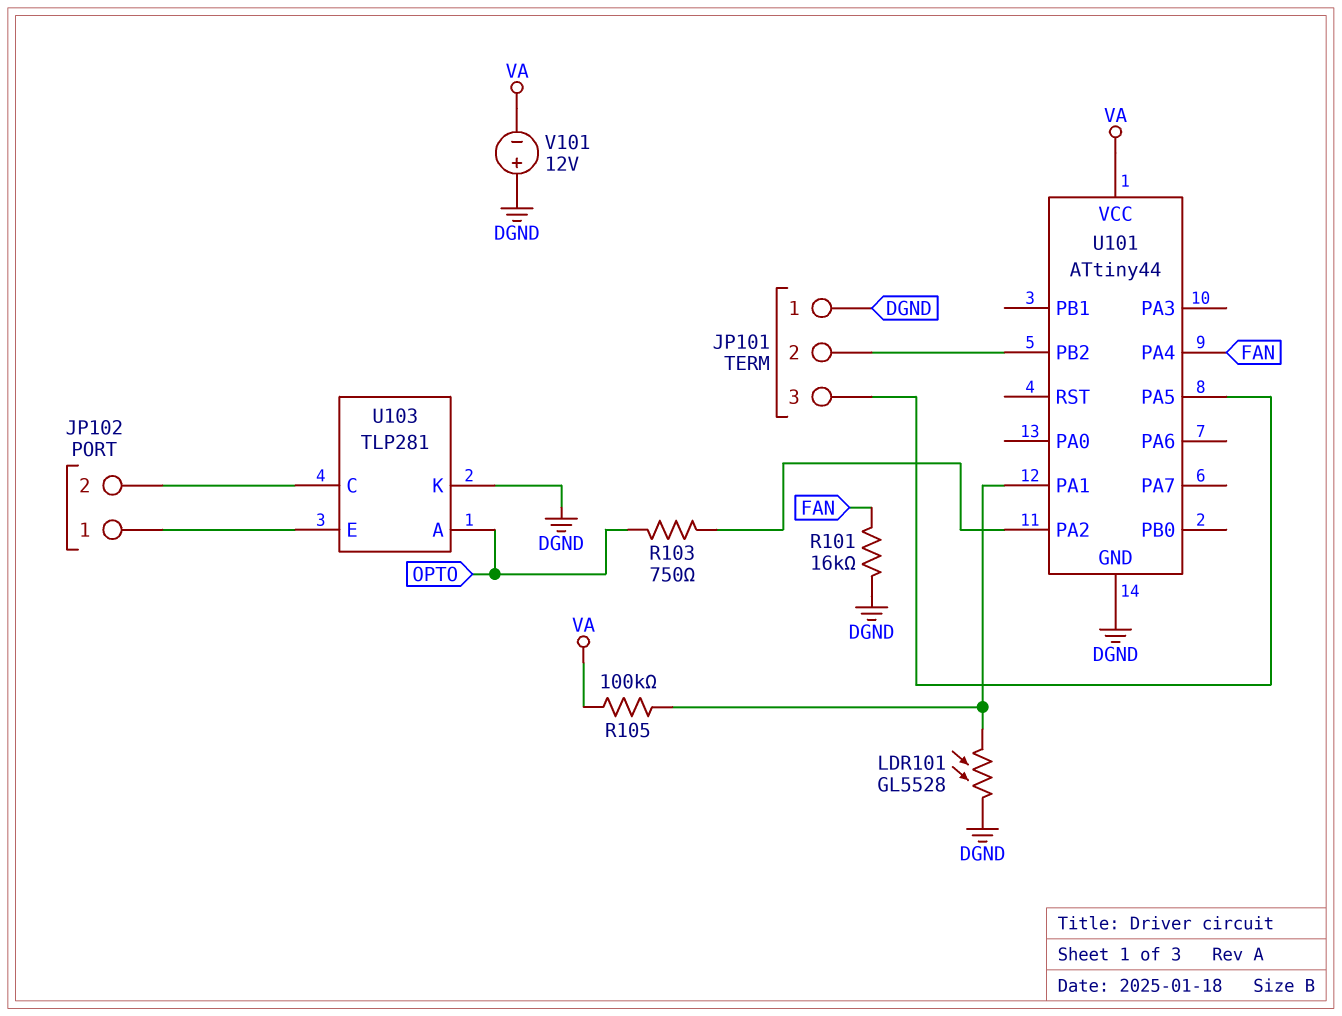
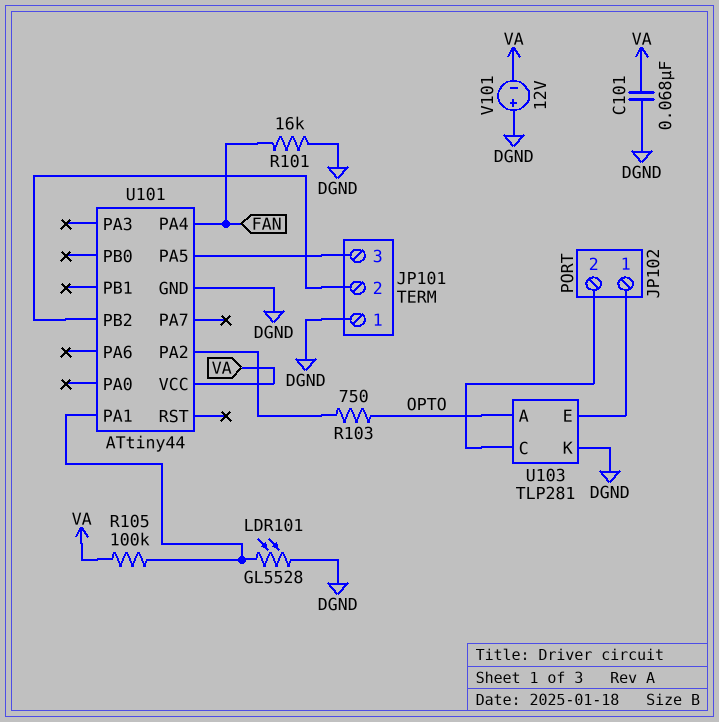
C101: none -> 68nF (DGND, VA)

